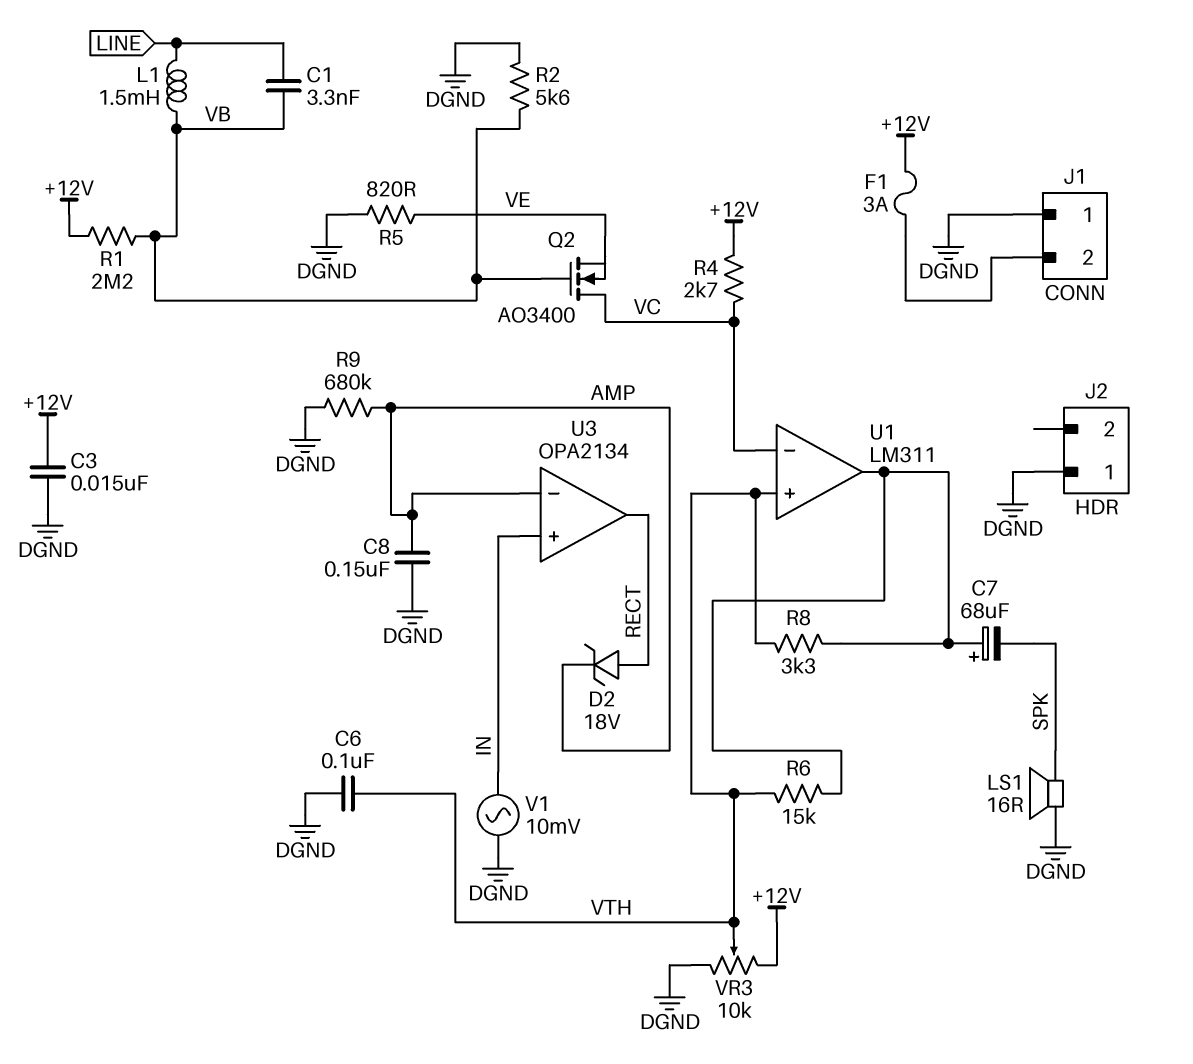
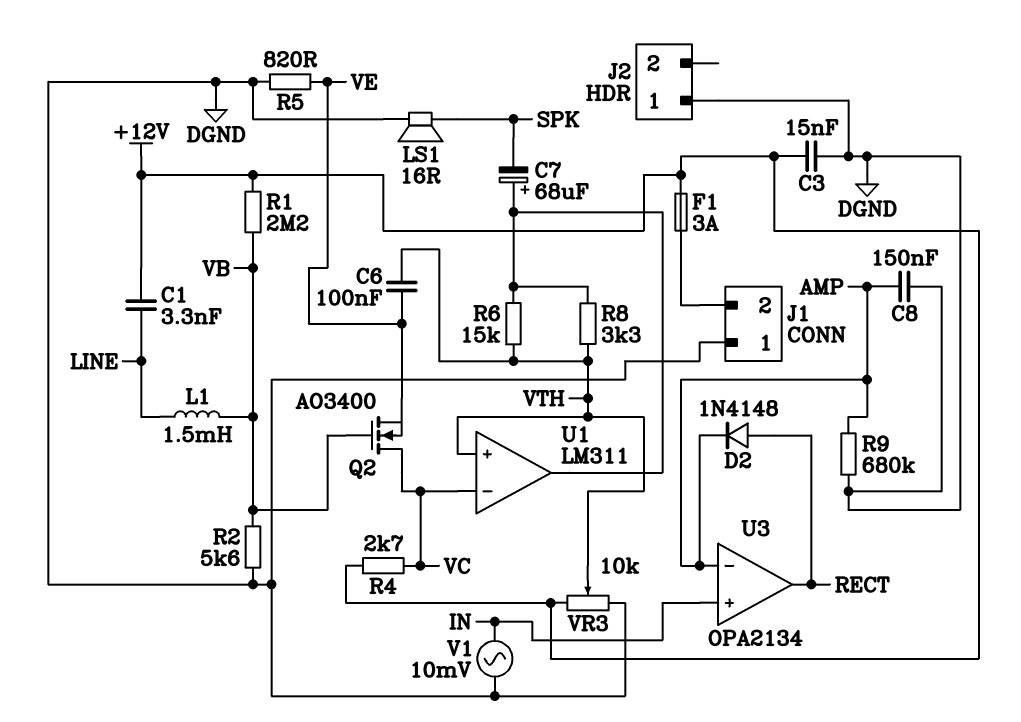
C1: 3.3nF (LINE, VB) -> 3.3nF (+12V, LINE)
C6: 100nF (DGND, VTH) -> 100nF (VE, VTH)
D2: zener 18V (A RECT, K AMP) -> diode 1N4148 (A RECT, K AMP)

